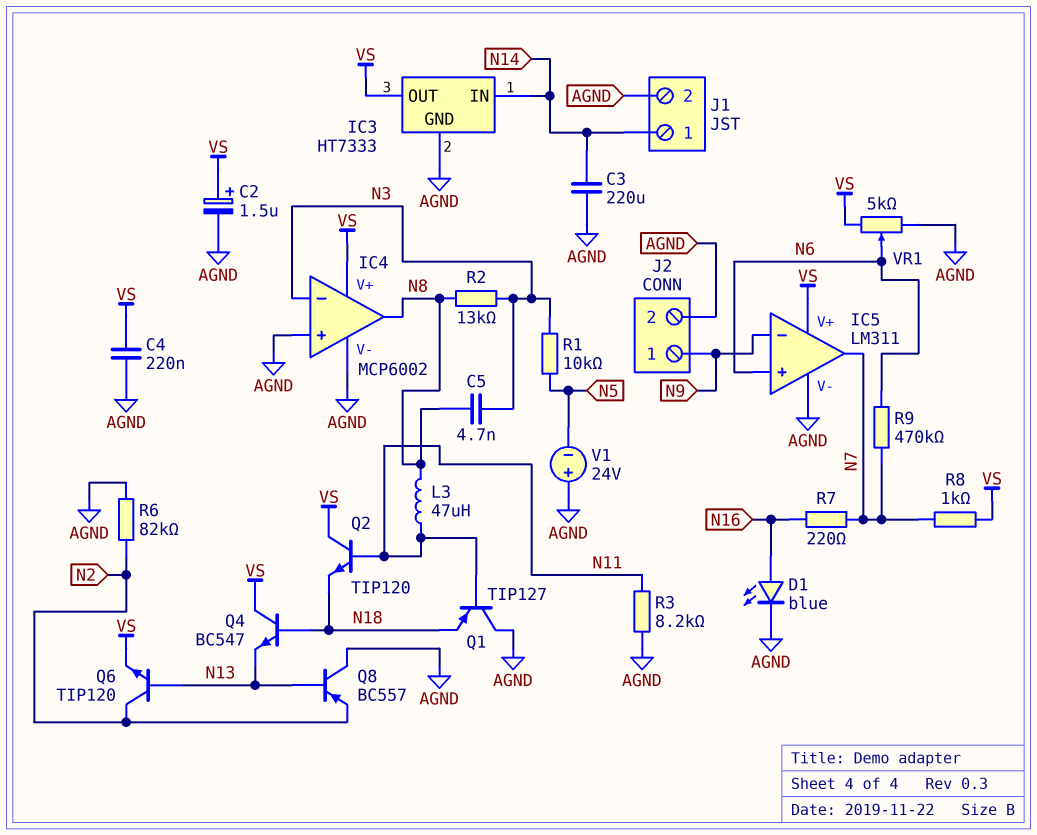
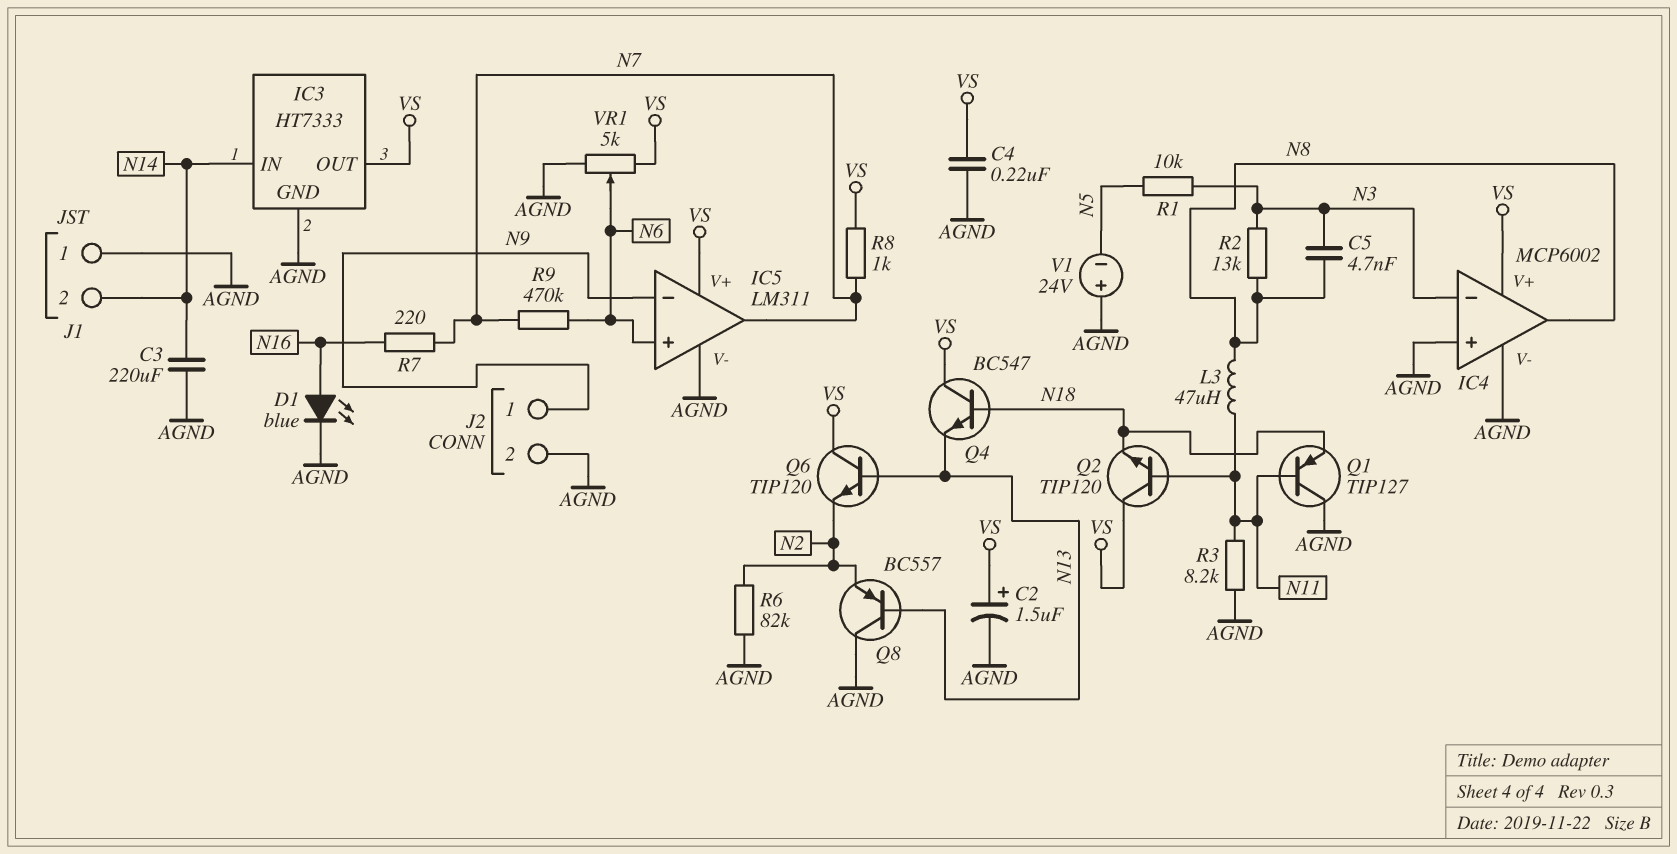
J1 pin 1: N14 -> AGND
J1 pin 2: AGND -> N14
Q6: NPN TIP120 (B N13, C N2, E VS) -> NPN TIP120 (B N13, C VS, E N2)

